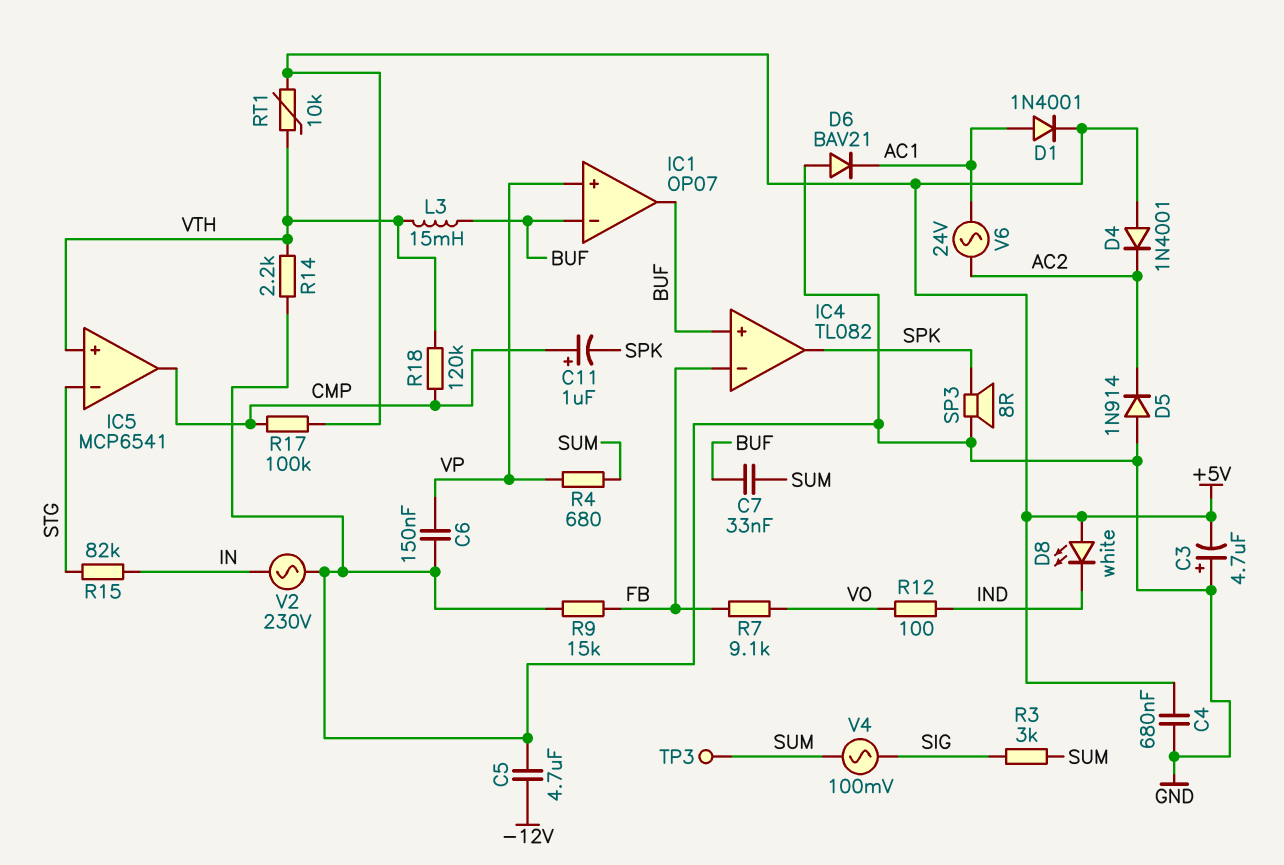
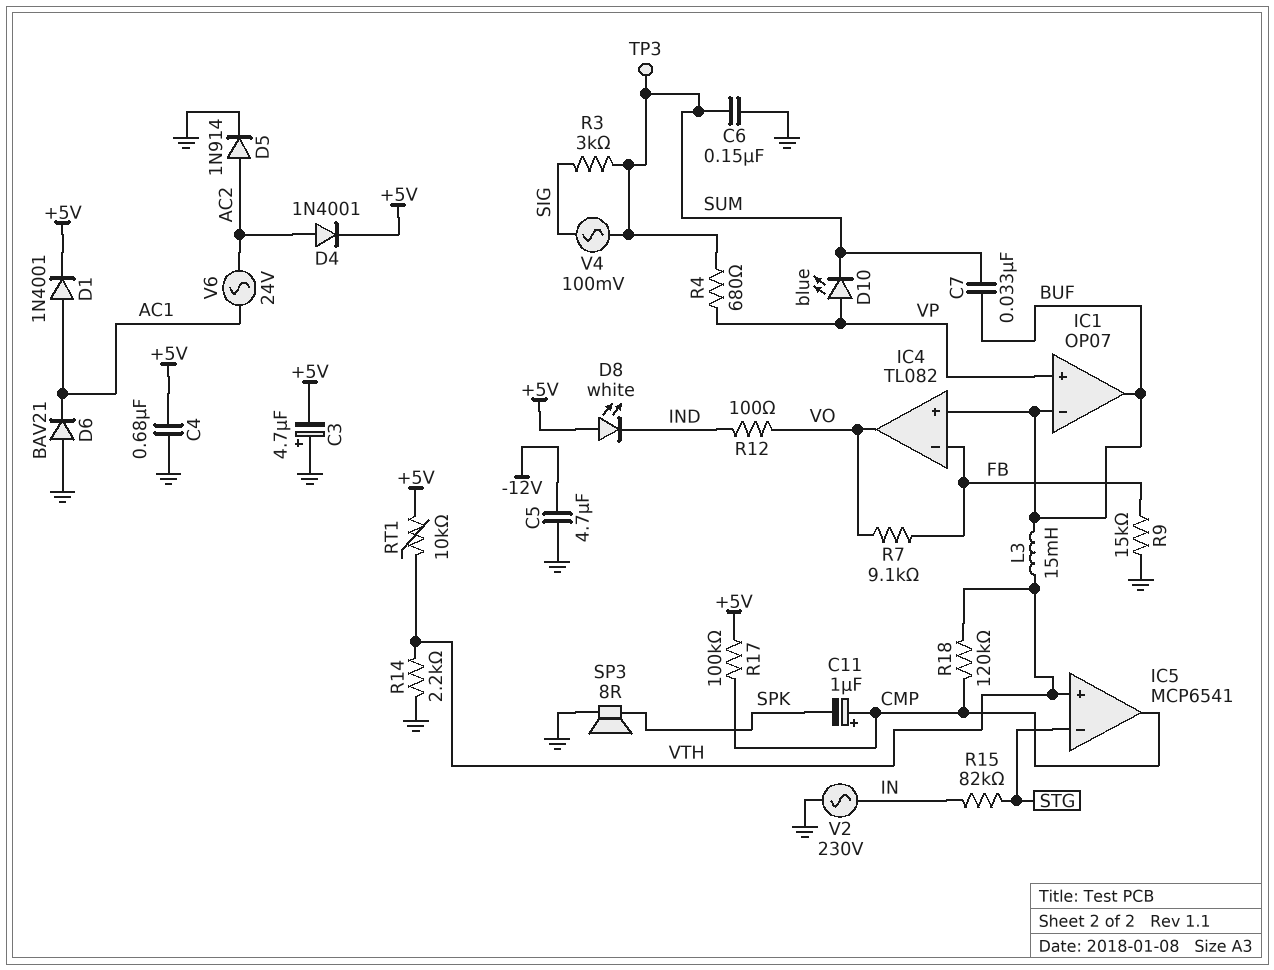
C6: 150nF (GND, VP) -> 150nF (GND, SUM)
D4: diode 1N4001 (A +5V, K AC2) -> diode 1N4001 (A AC2, K +5V)
D5: diode 1N914 (A GND, K AC2) -> diode 1N914 (A AC2, K GND)
D10: none -> LED blue (A VP, K SUM)
IC4 pin out: SPK -> VO

